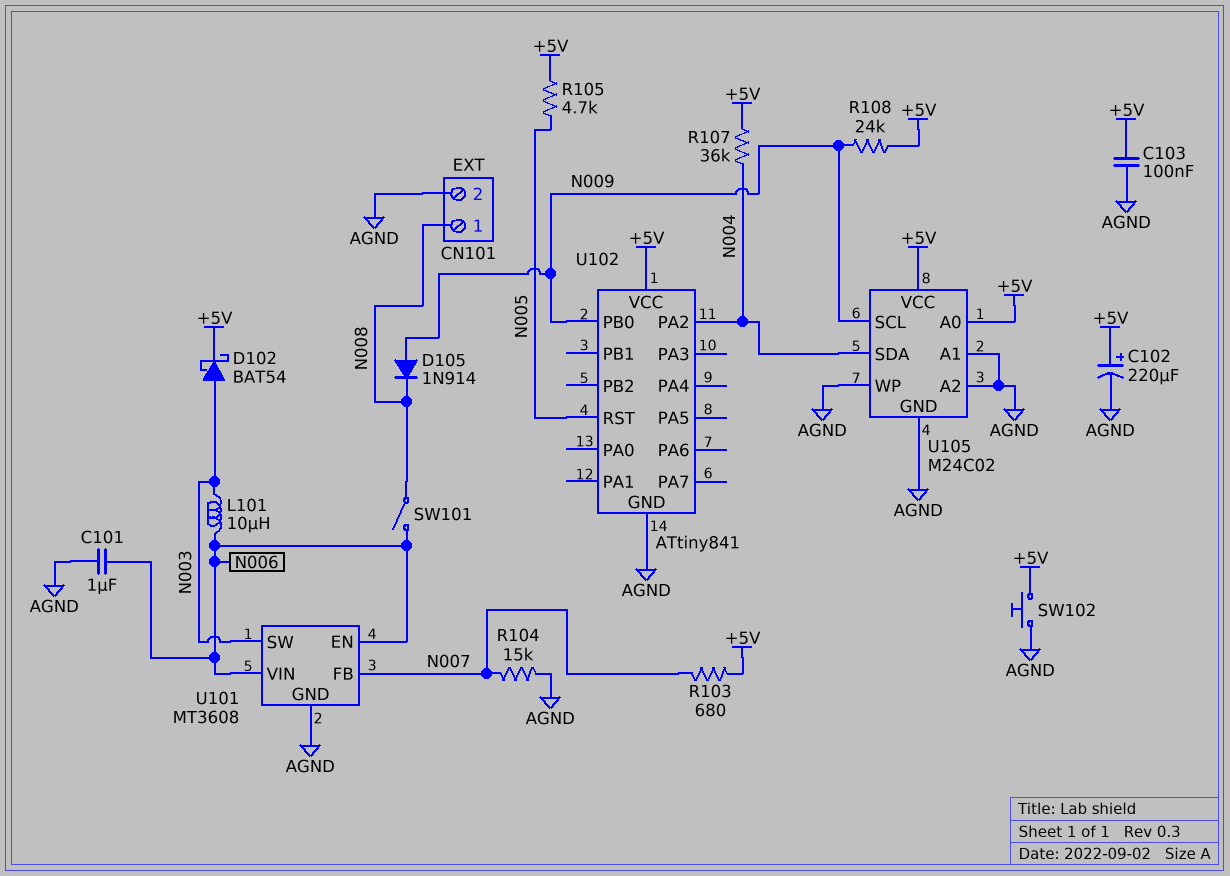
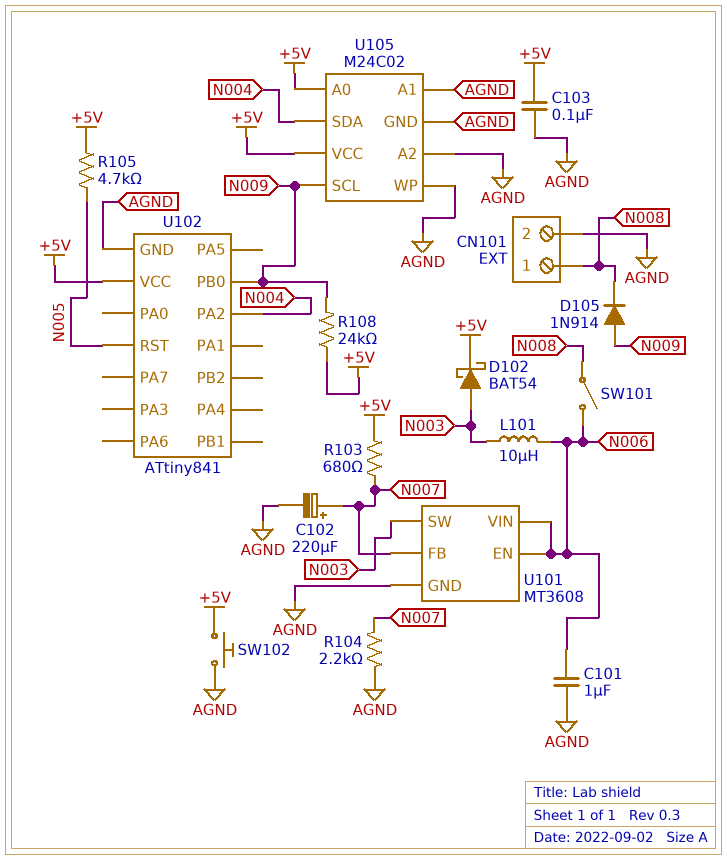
C102: 220uF (plus +5V, minus AGND) -> 220uF (plus N007, minus AGND)
R104: 15k (AGND, N007) -> 2.2k (AGND, N007)
R107: 36k (+5V, N004) -> none

